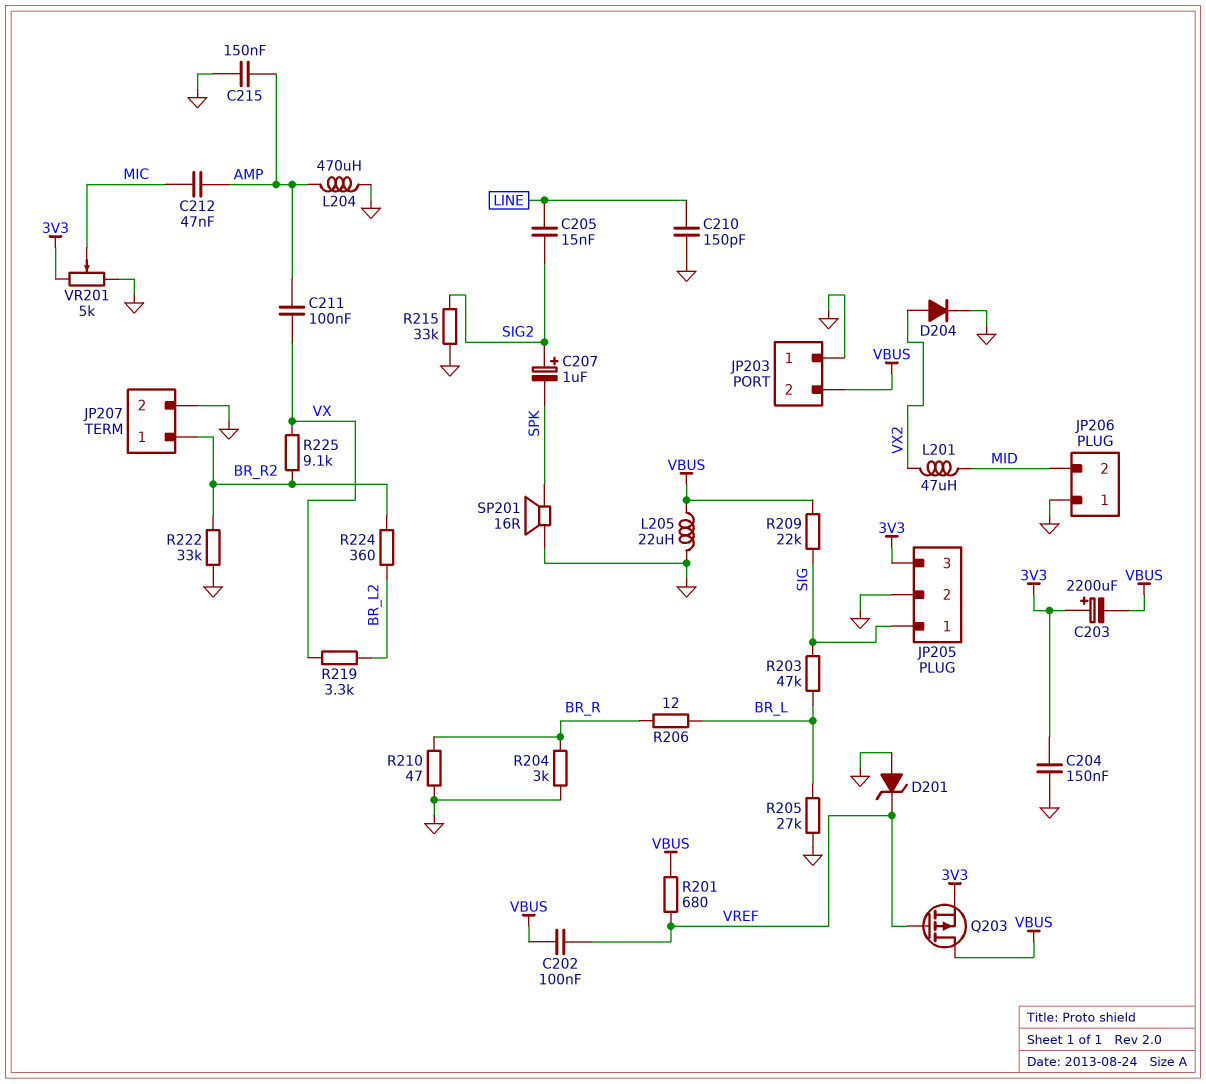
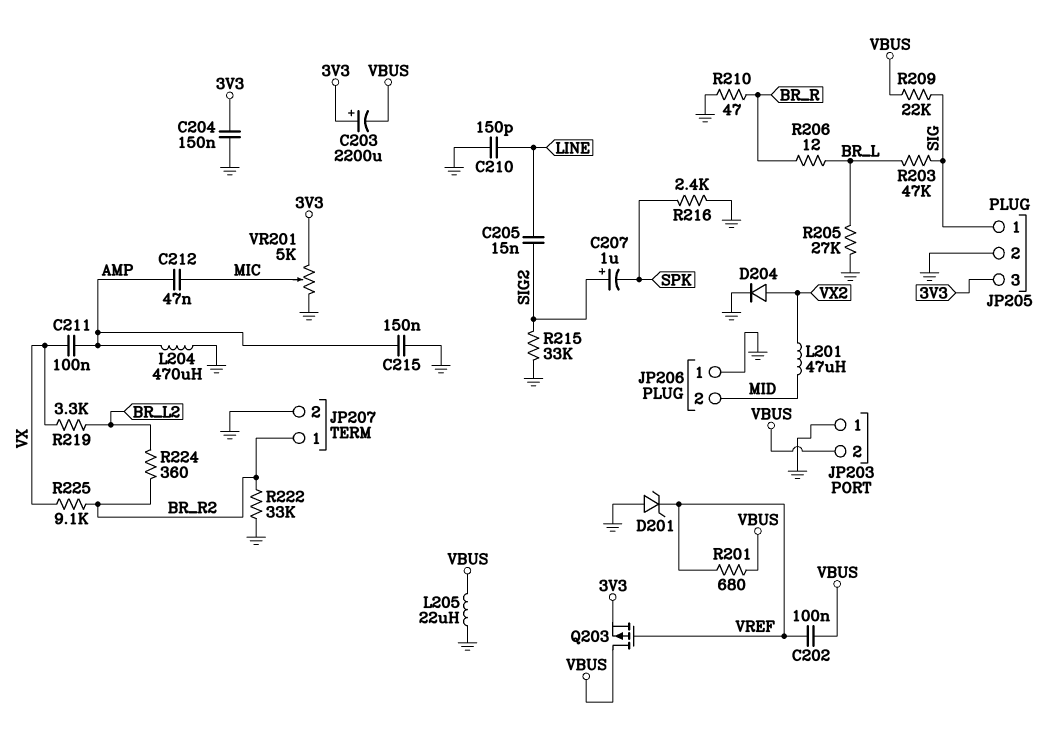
R204: 3k (BR_R, GND) -> none
R216: none -> 2.4k (GND, SPK)
SP201: speaker 16R (GND, SPK) -> none

